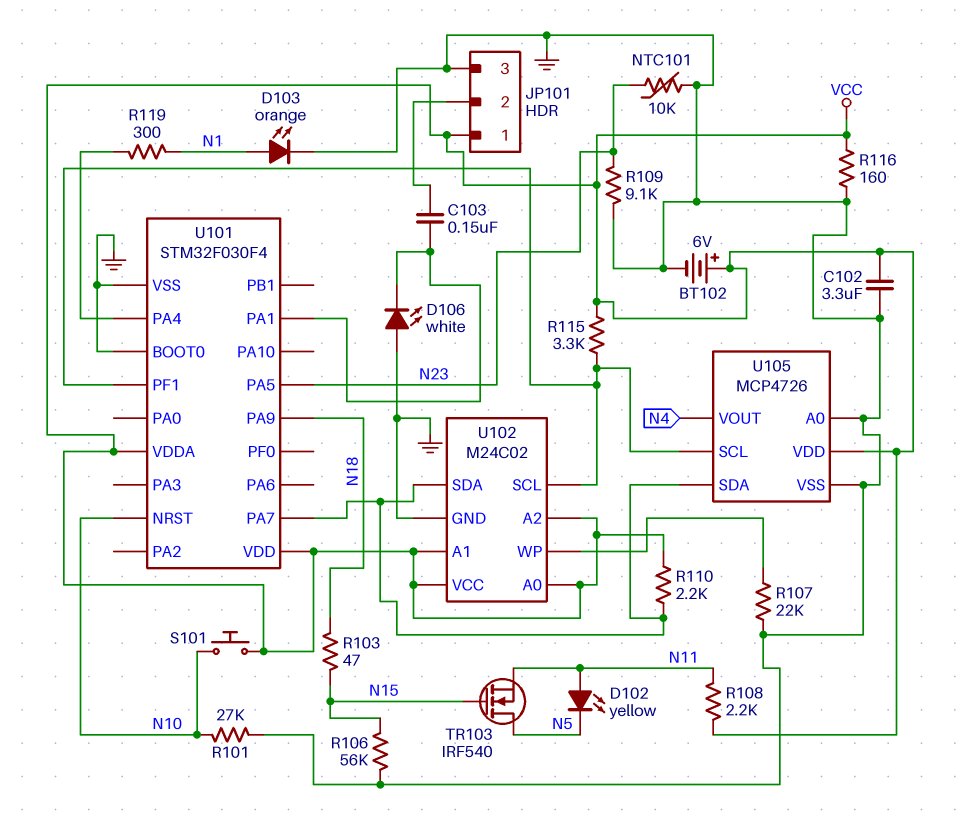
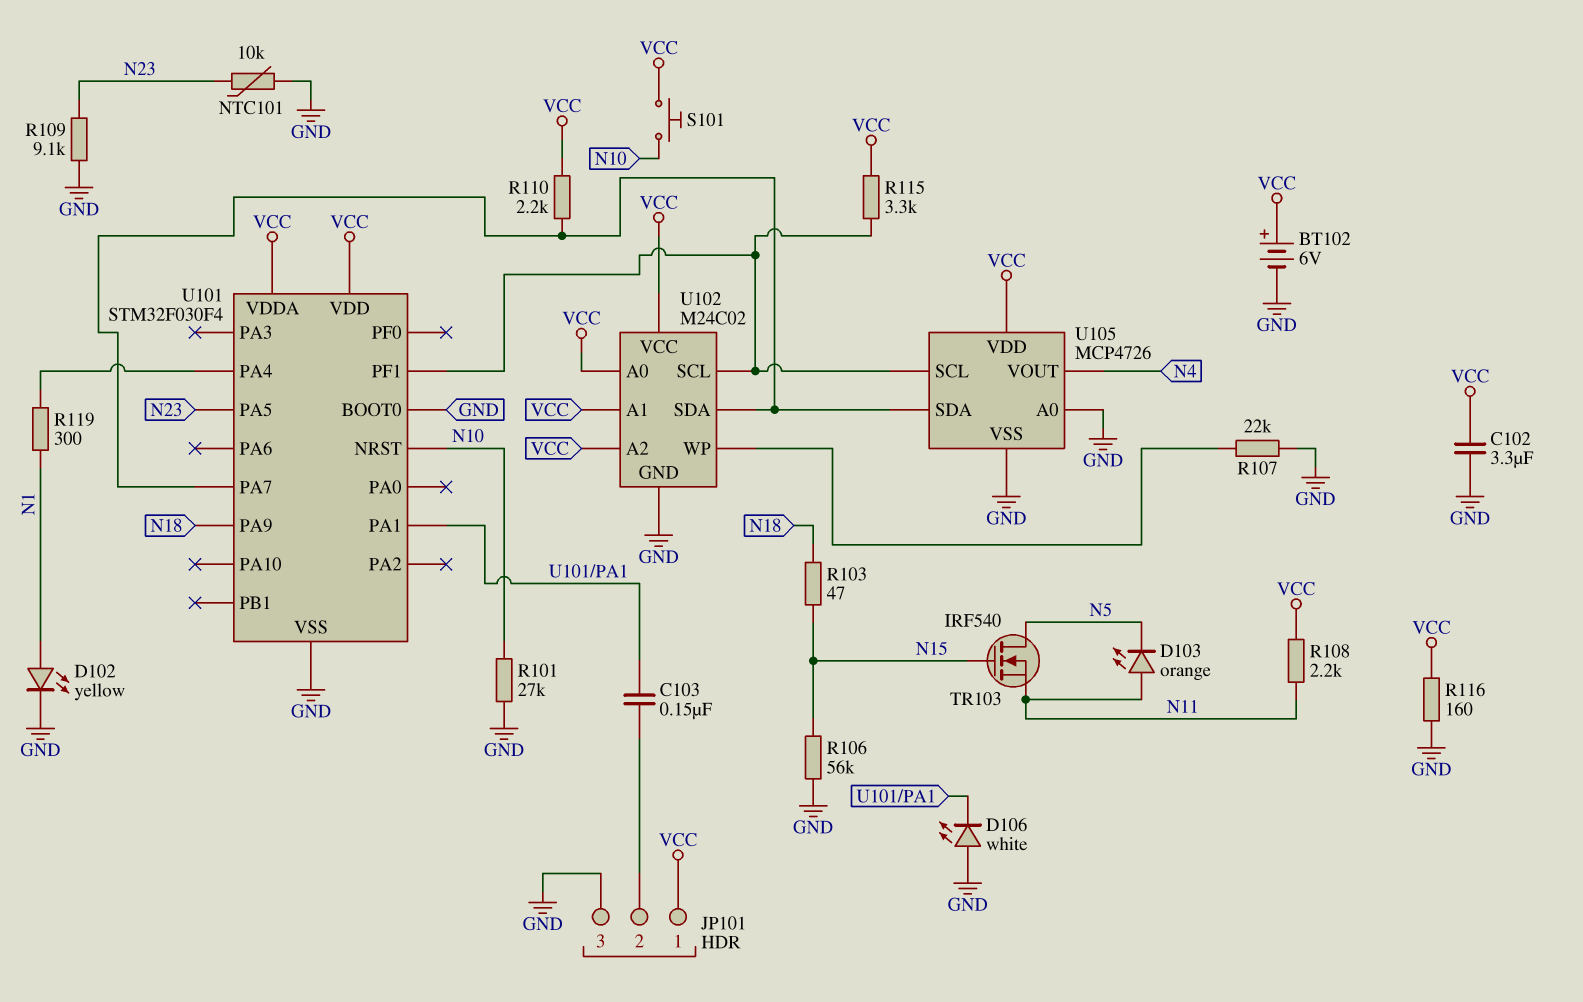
D102: LED yellow (A N11, K N5) -> LED yellow (A N1, K GND)
D103: LED orange (A N1, K GND) -> LED orange (A N11, K N5)

